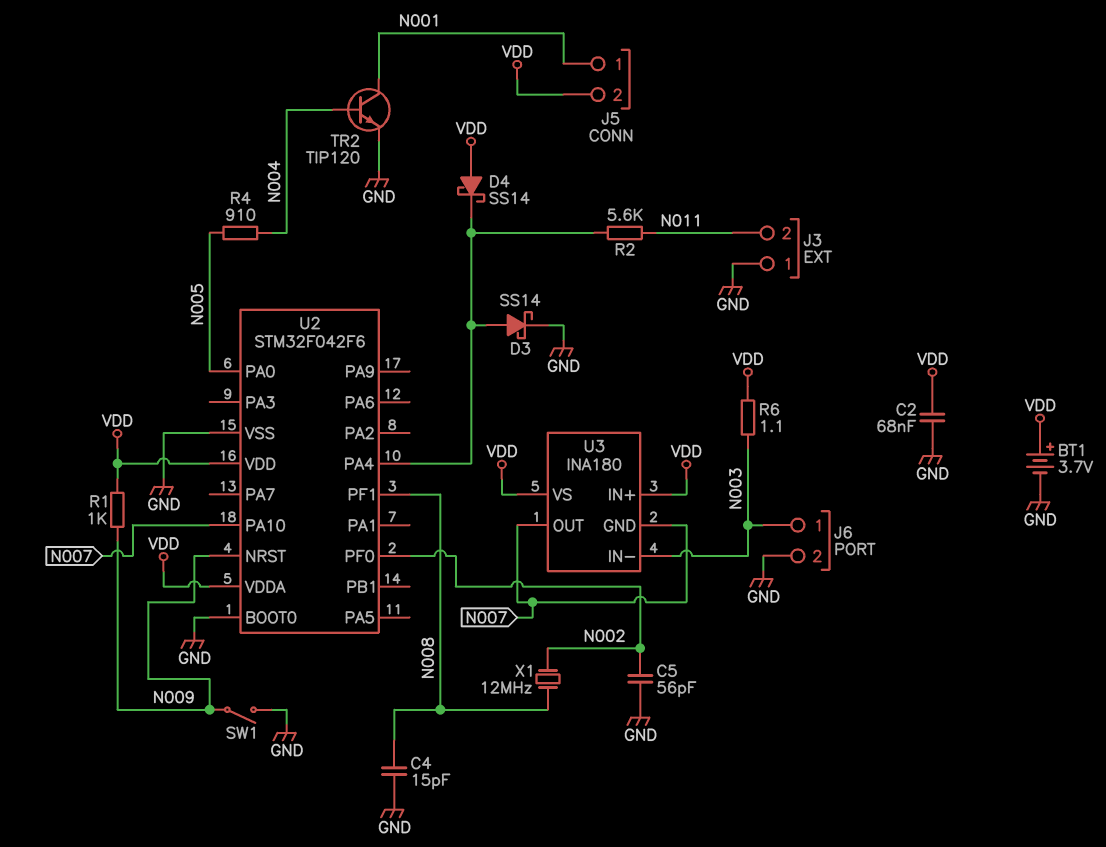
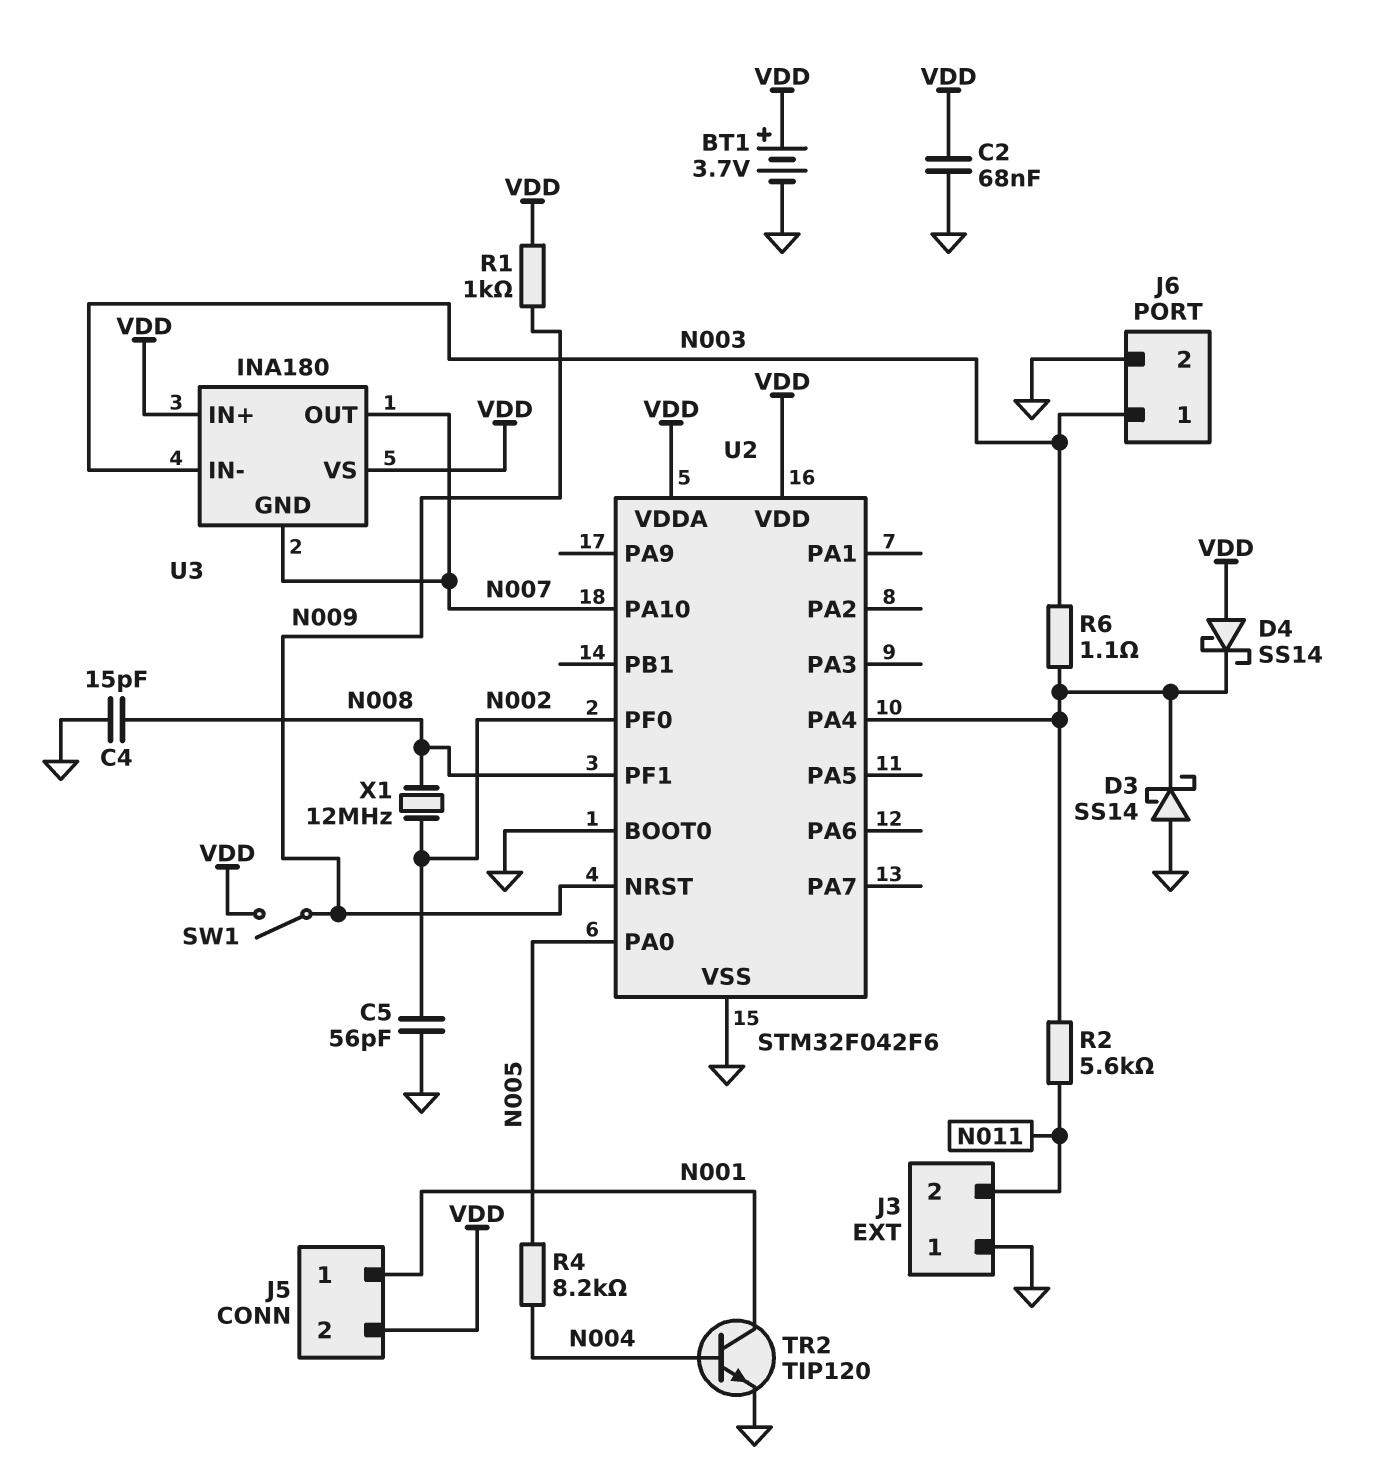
D3: schottky SS14 (A U2/PA4, K GND) -> schottky SS14 (A GND, K U2/PA4)
R4: 910 (N004, N005) -> 8.2k (N004, N005)
R6: 1.1 (N003, VDD) -> 1.1 (N003, U2/PA4)
SW1: switch (GND, N009) -> switch (N009, VDD)

